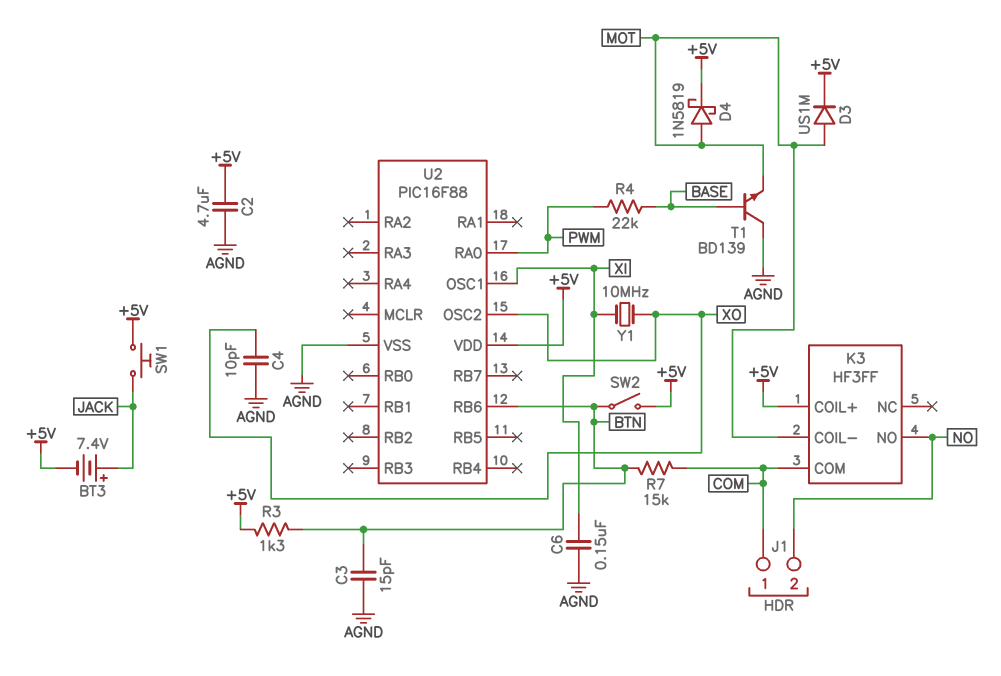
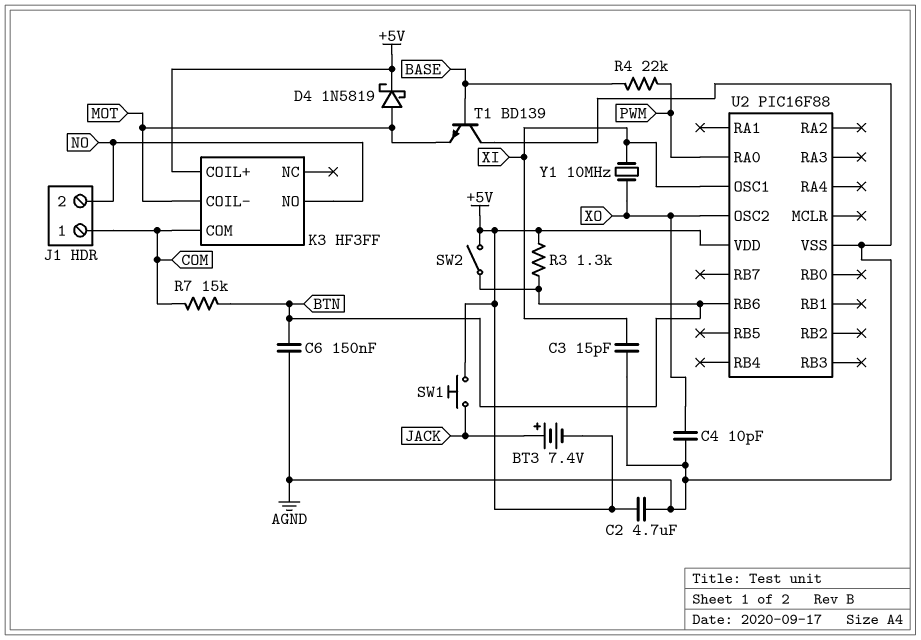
C3: 15pF (AGND, BTN) -> 15pF (AGND, XI)
C6: 150nF (AGND, XI) -> 150nF (AGND, BTN)
D3: diode US1M (A MOT, K +5V) -> none

